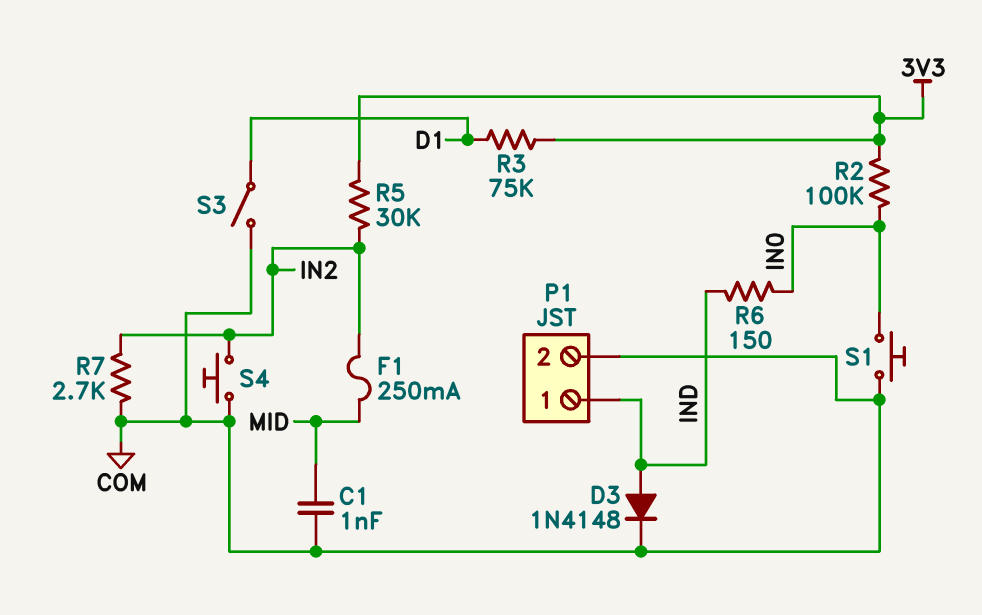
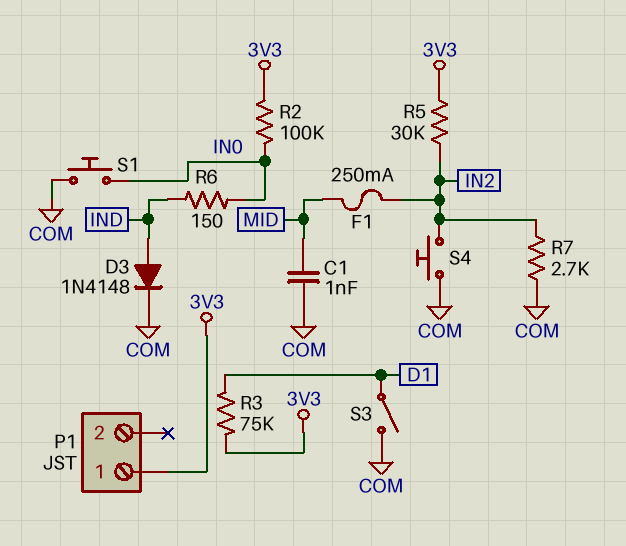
P1 pin 1: IND -> 3V3
P1 pin 2: COM -> none

